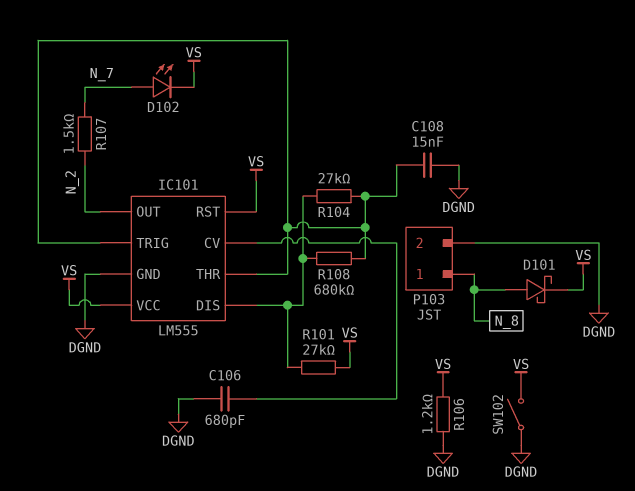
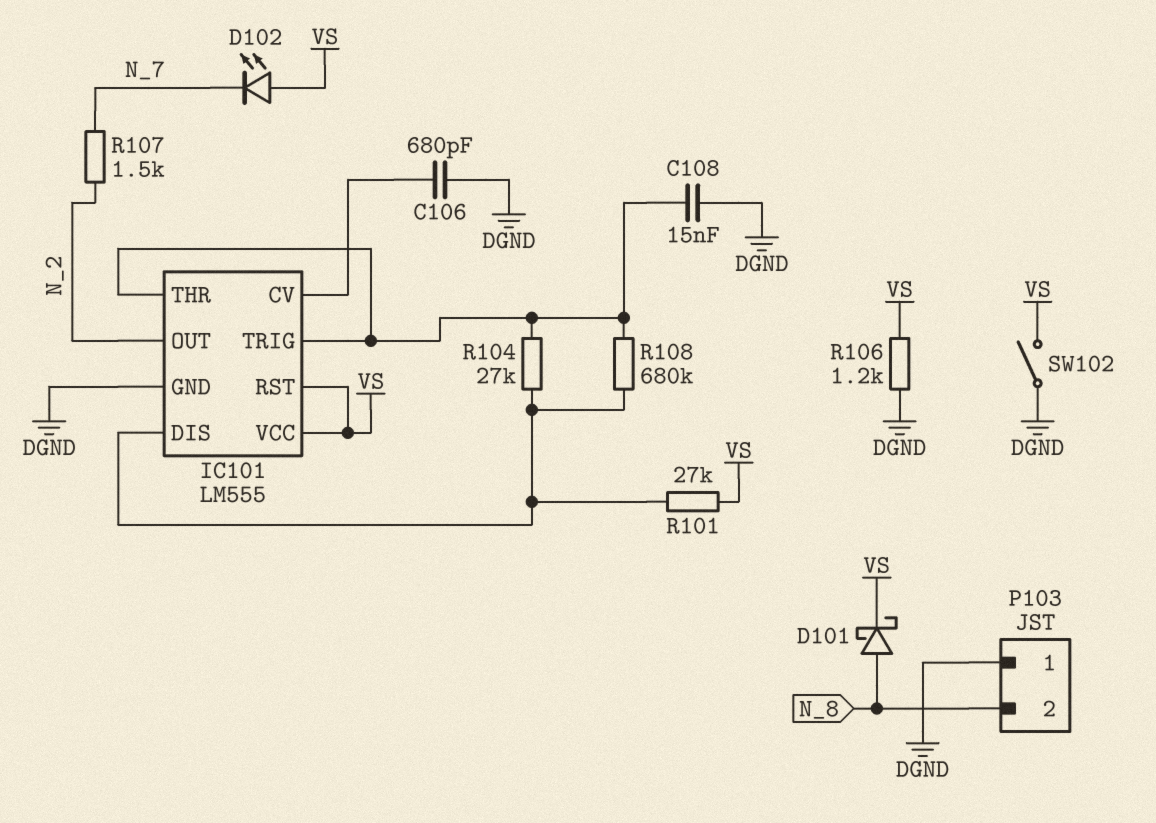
D102: LED (A N_7, K VS) -> LED (A VS, K N_7)
P103 pin 1: N_8 -> DGND
P103 pin 2: DGND -> N_8

